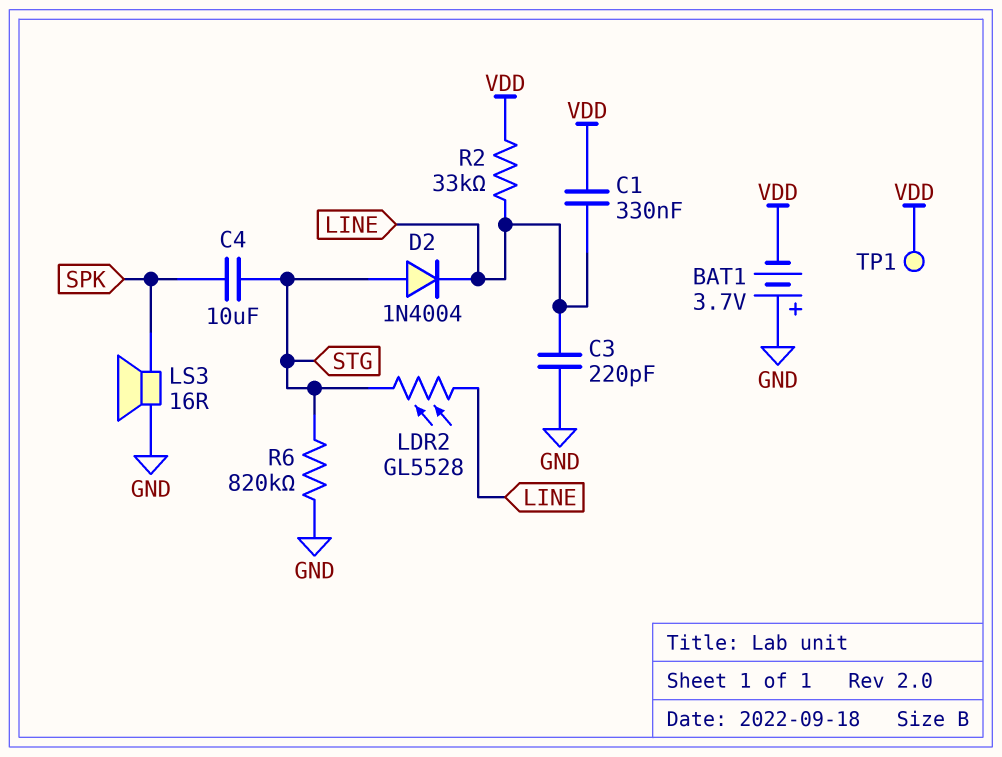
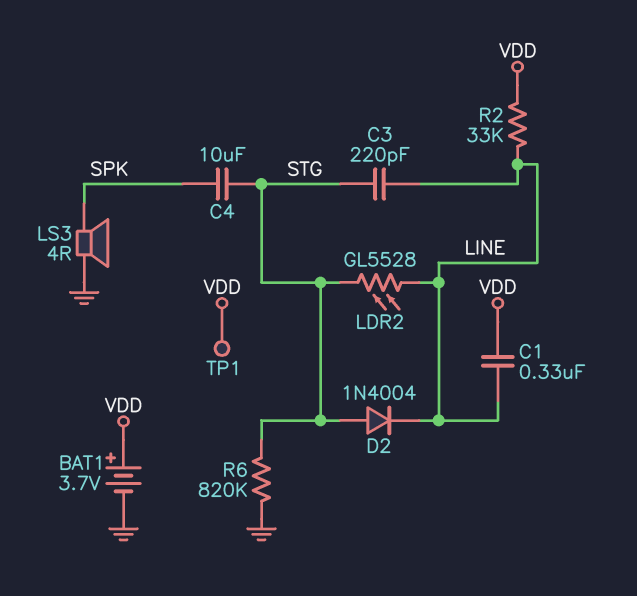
BAT1: 3.7V (plus GND, minus VDD) -> 3.7V (plus VDD, minus GND)
C3: 220pF (GND, LINE) -> 220pF (LINE, STG)
LS3: speaker 16R (GND, SPK) -> speaker 4R (GND, SPK)

